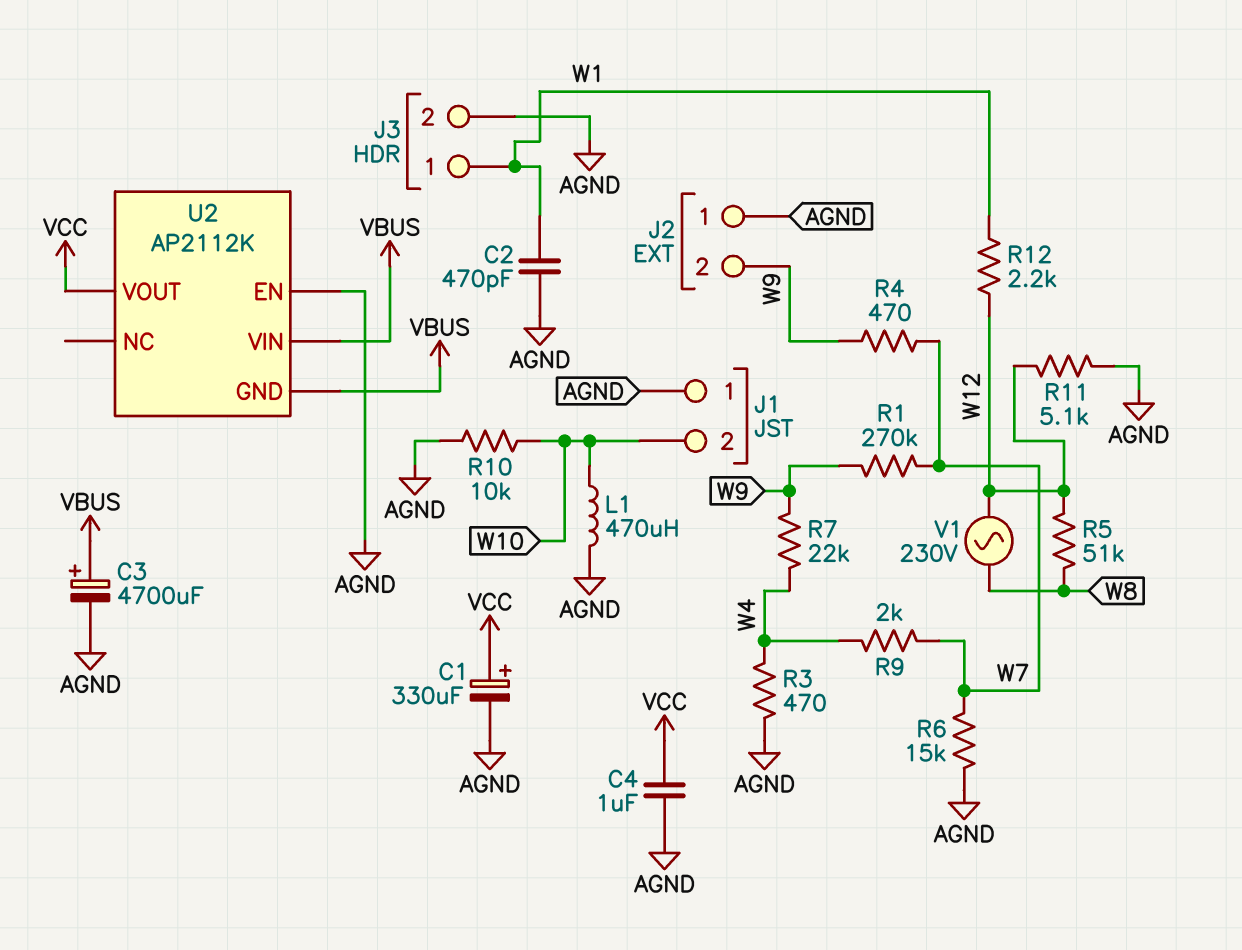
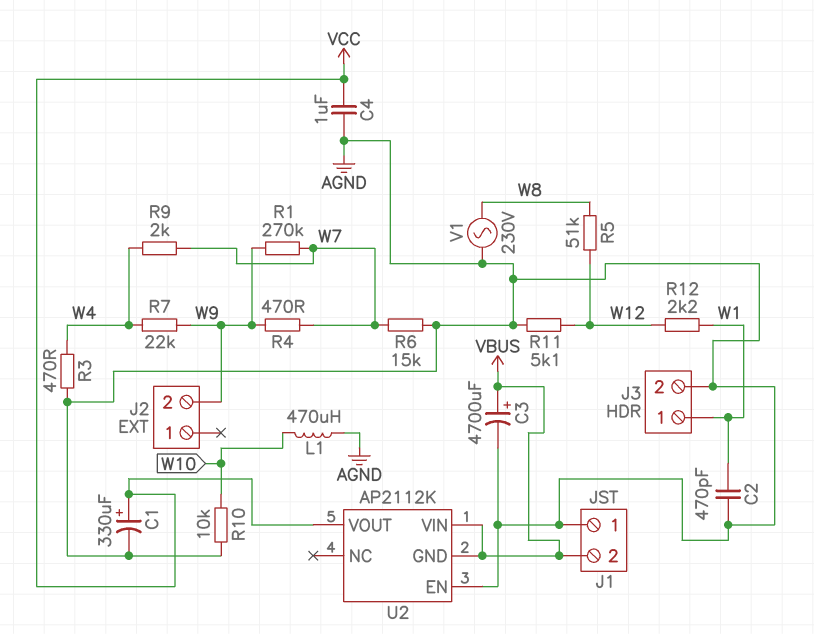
J1 pin 2: W10 -> VBUS
J2 pin 1: AGND -> none
V1: AC 230V (W8, W12) -> AC 230V (AGND, W8)

